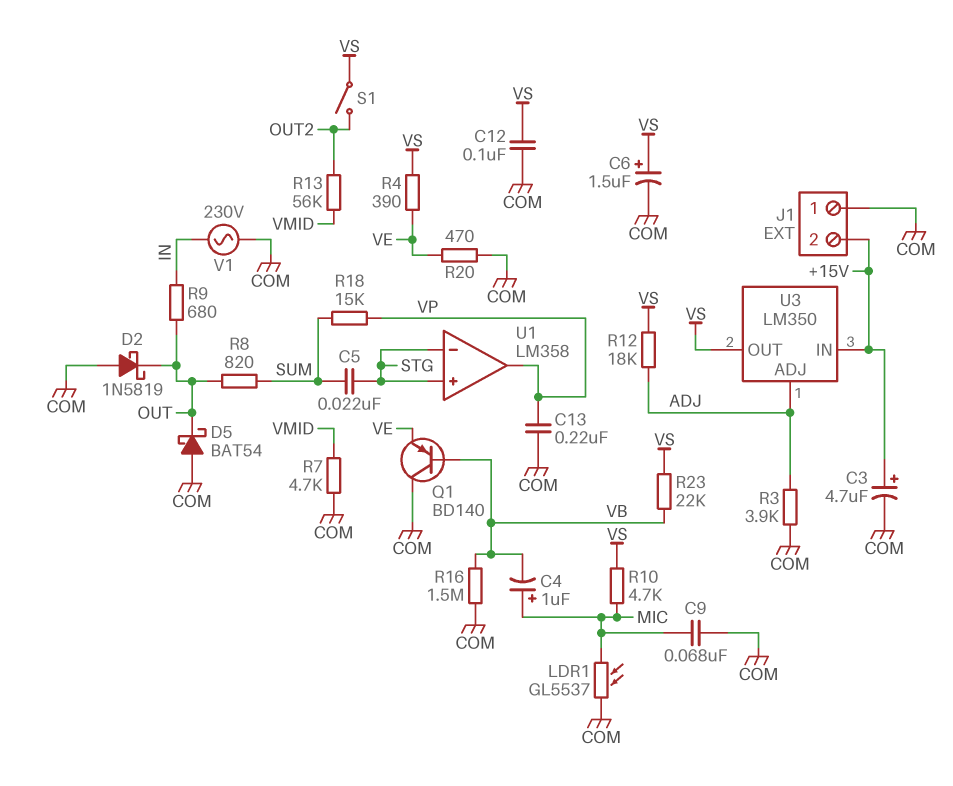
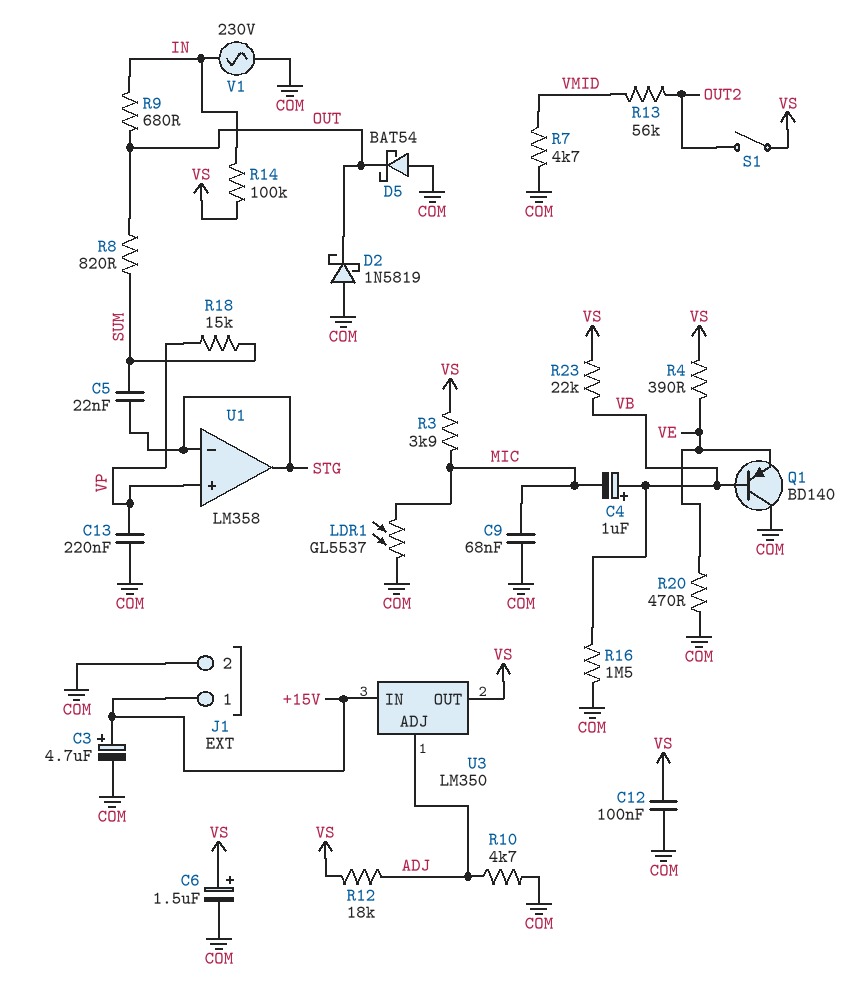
C4: 1uF (plus MIC, minus VB) -> 1uF (plus VB, minus MIC)
J1 pin 1: COM -> +15V
J1 pin 2: +15V -> COM
R3: 3.9k (ADJ, COM) -> 3.9k (MIC, VS)
R10: 4.7k (MIC, VS) -> 4.7k (ADJ, COM)
R14: none -> 100k (IN, VS)
U1 pin in+: STG -> VP
U1 pin out: VP -> STG

